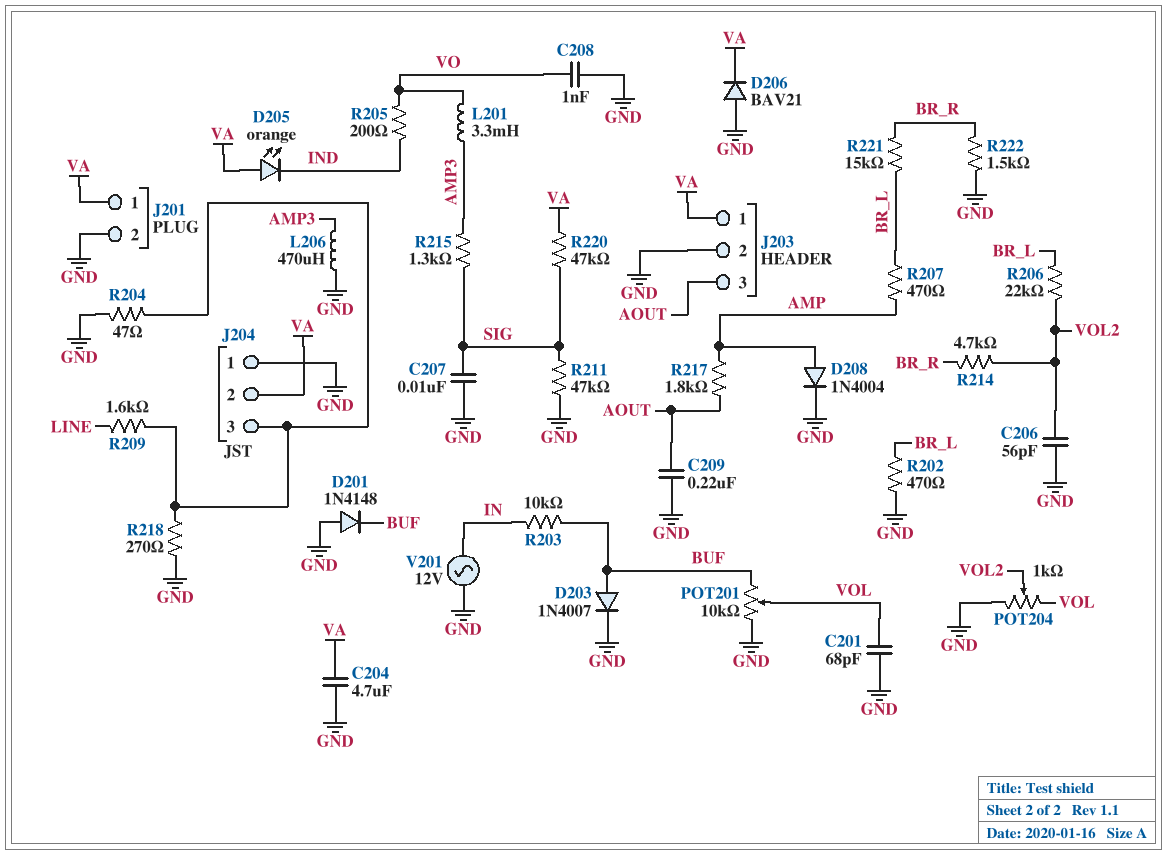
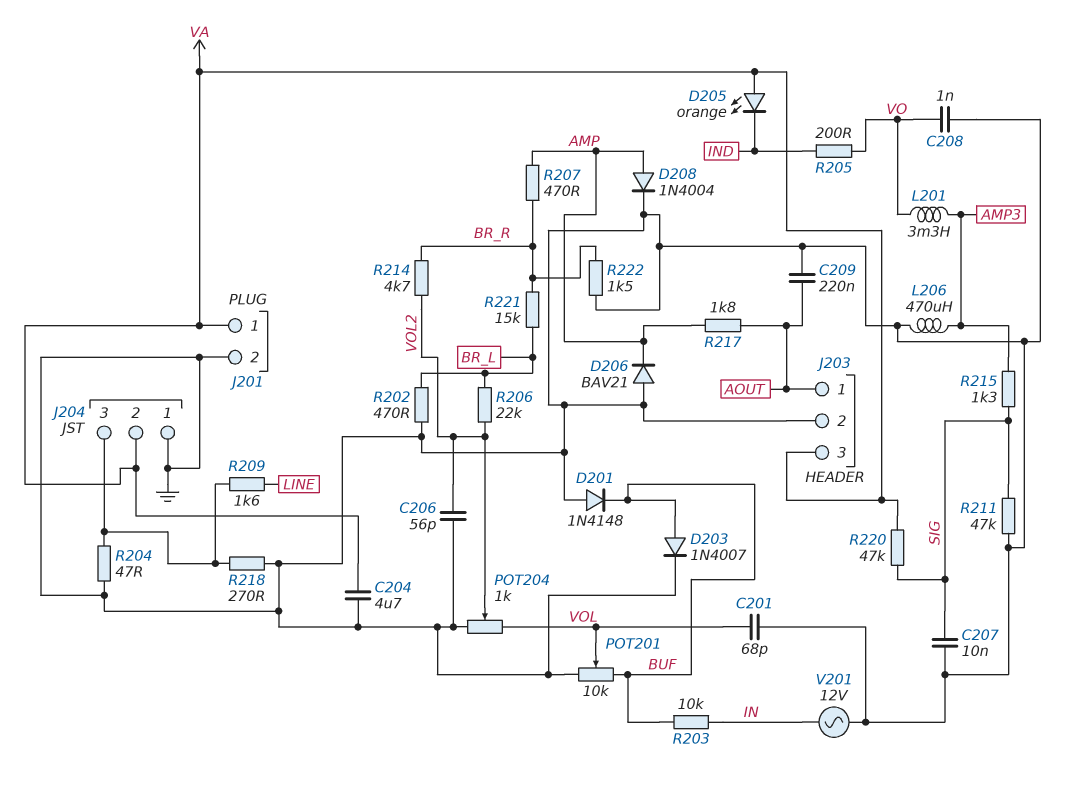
D206: diode BAV21 (A GND, K VA) -> diode BAV21 (A GND, K AMP)
J203 pin 1: VA -> AOUT
J203 pin 3: AOUT -> VA
R207: 470 (AMP, BR_L) -> 470 (AMP, BR_R)

